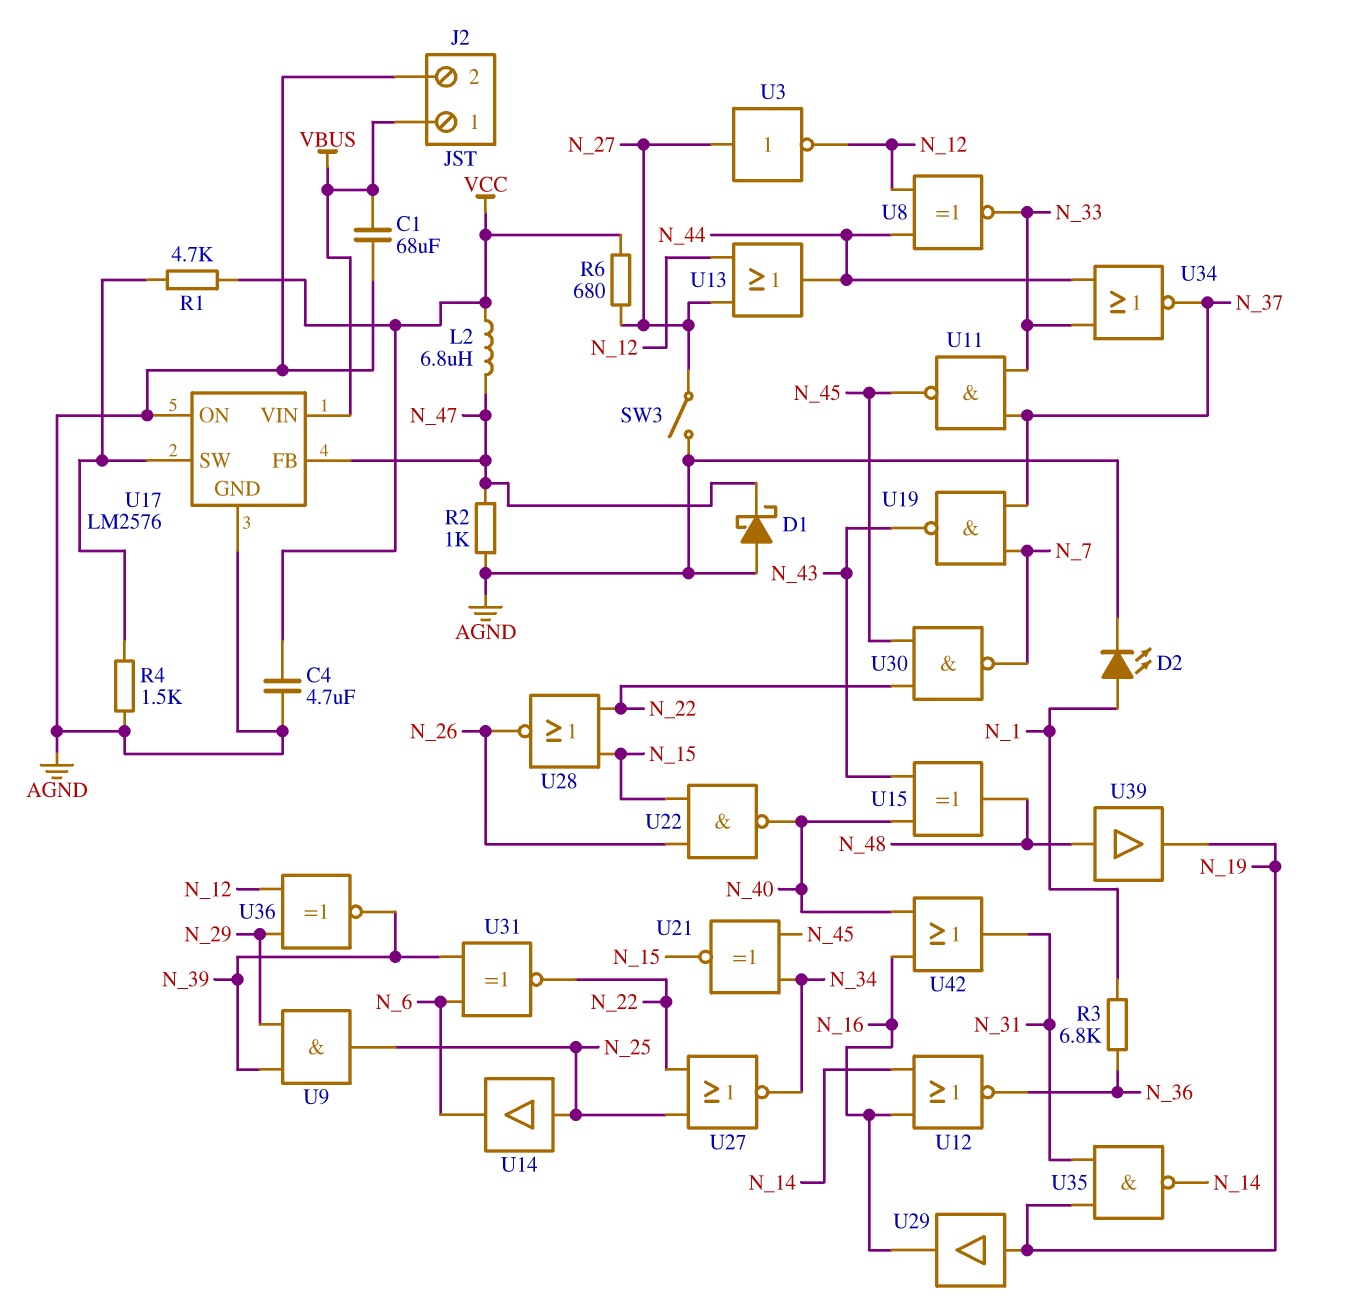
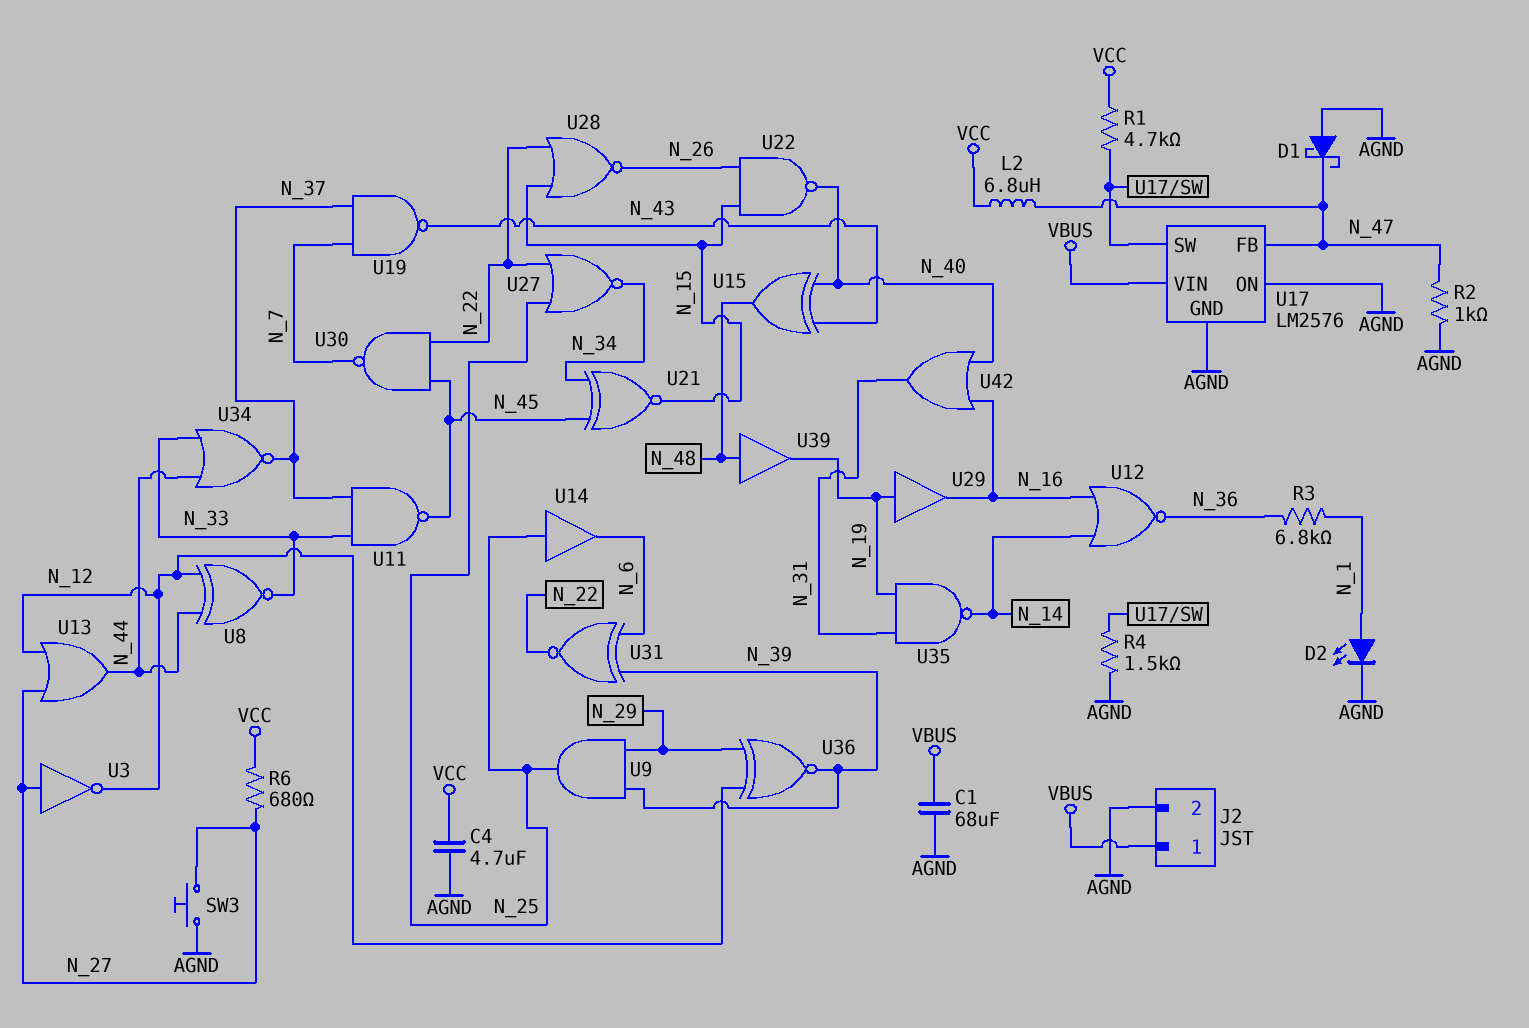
SW3: switch (AGND, N_27) -> button (AGND, N_27)

